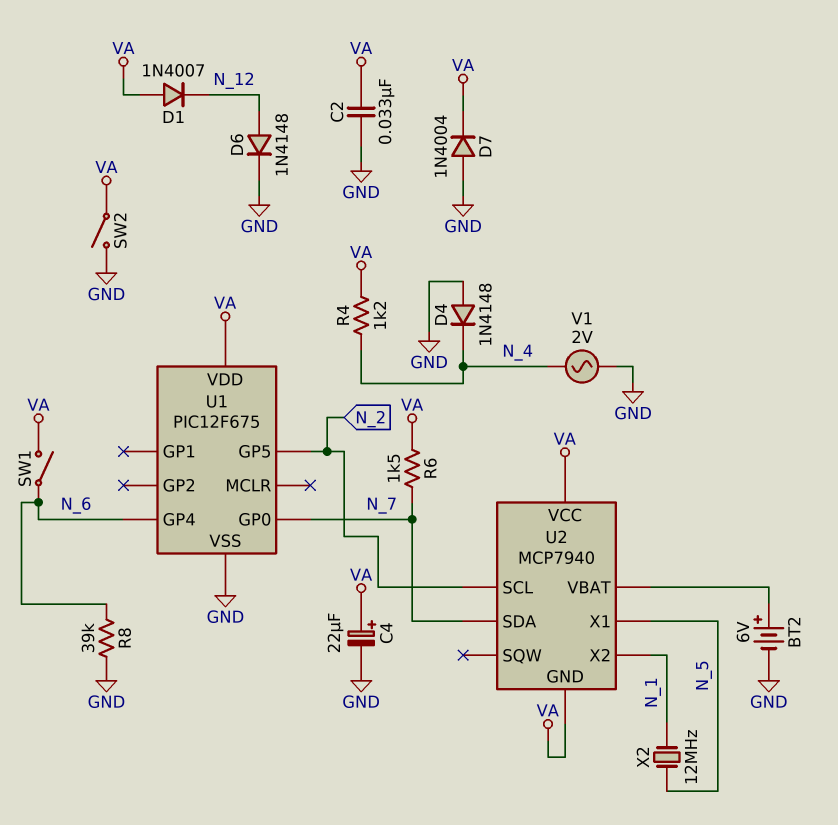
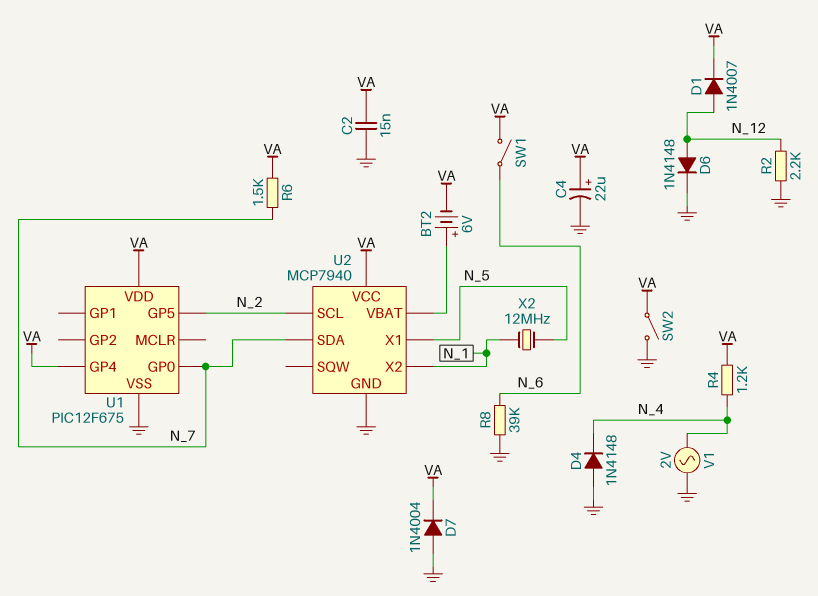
BT2: 6V (plus U2/VBAT, minus GND) -> 6V (plus U2/VBAT, minus VA)
C2: 33nF (GND, VA) -> 15nF (GND, VA)
D1: diode 1N4007 (A VA, K N_12) -> diode 1N4007 (A N_12, K VA)
R2: none -> 2.2k (GND, N_12)
U1 pin GP4: N_6 -> VA
U2 pin GND: VA -> GND

